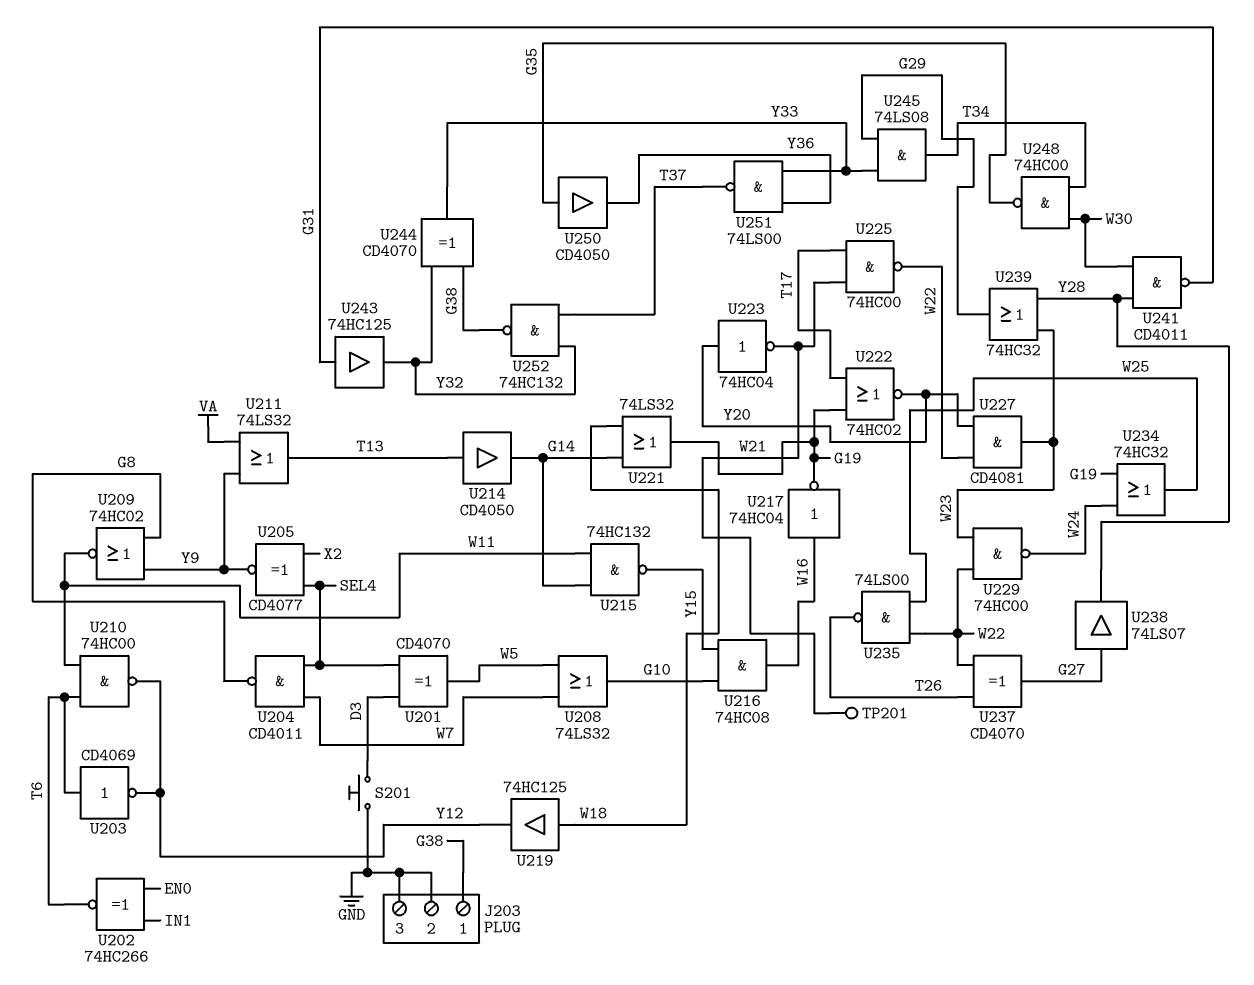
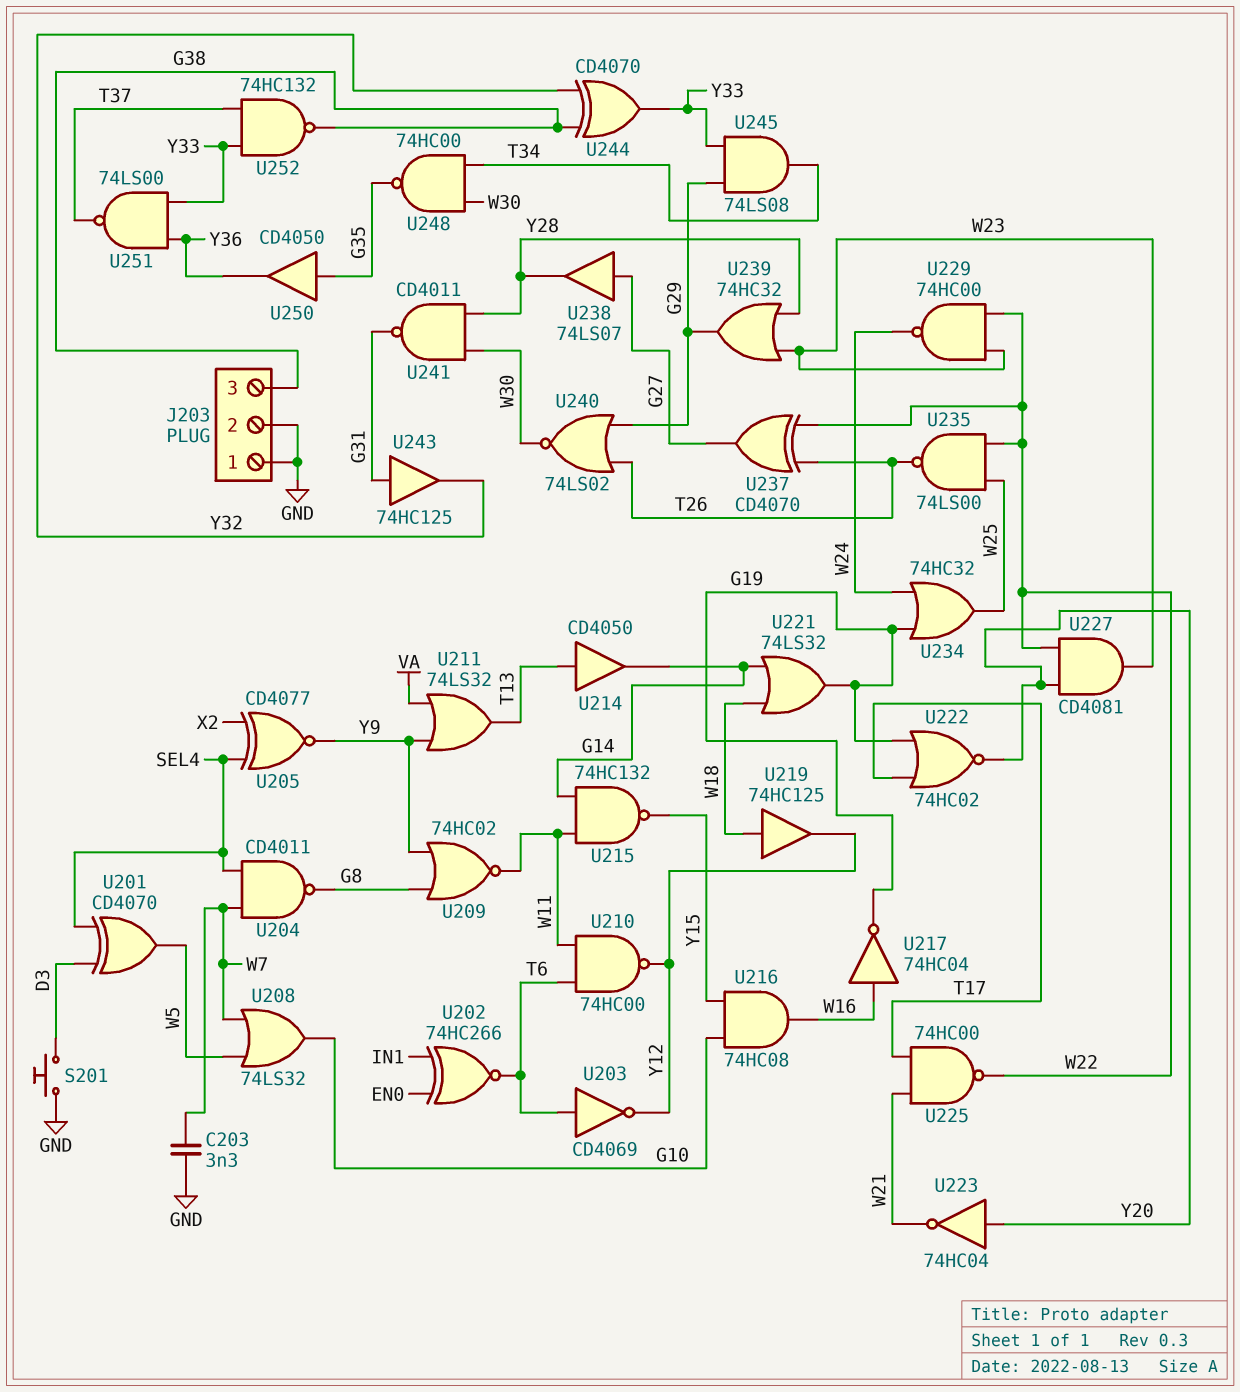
C203: none -> 3.3nF (GND, W7)
J203 pin 1: G38 -> GND
J203 pin 3: GND -> G38
TP201: test point (W21) -> none
U240: none -> NOR 74LS02 (in G29, in T26, out W30)
U252: NAND 74HC132 (in T37, in Y32, out G38) -> NAND 74HC132 (in T37, in Y33, out G38)

